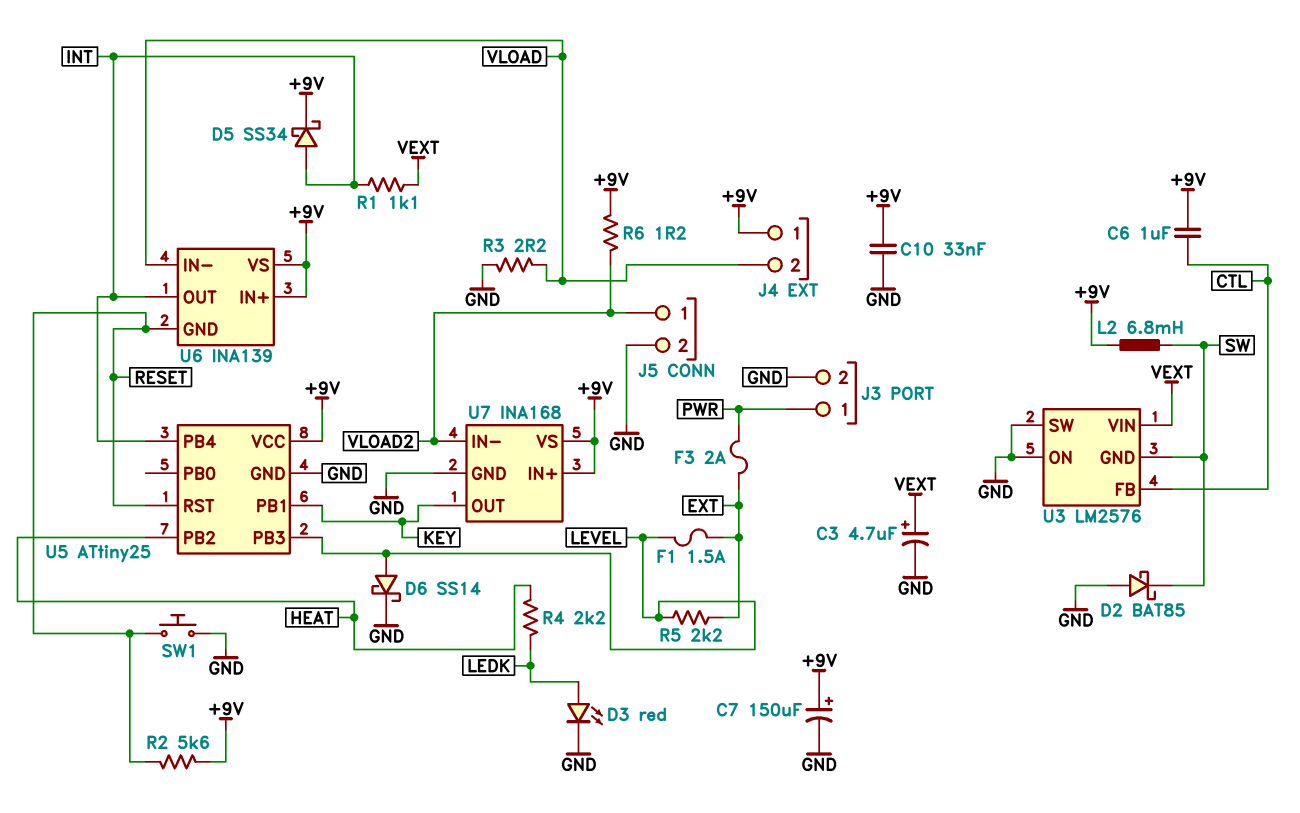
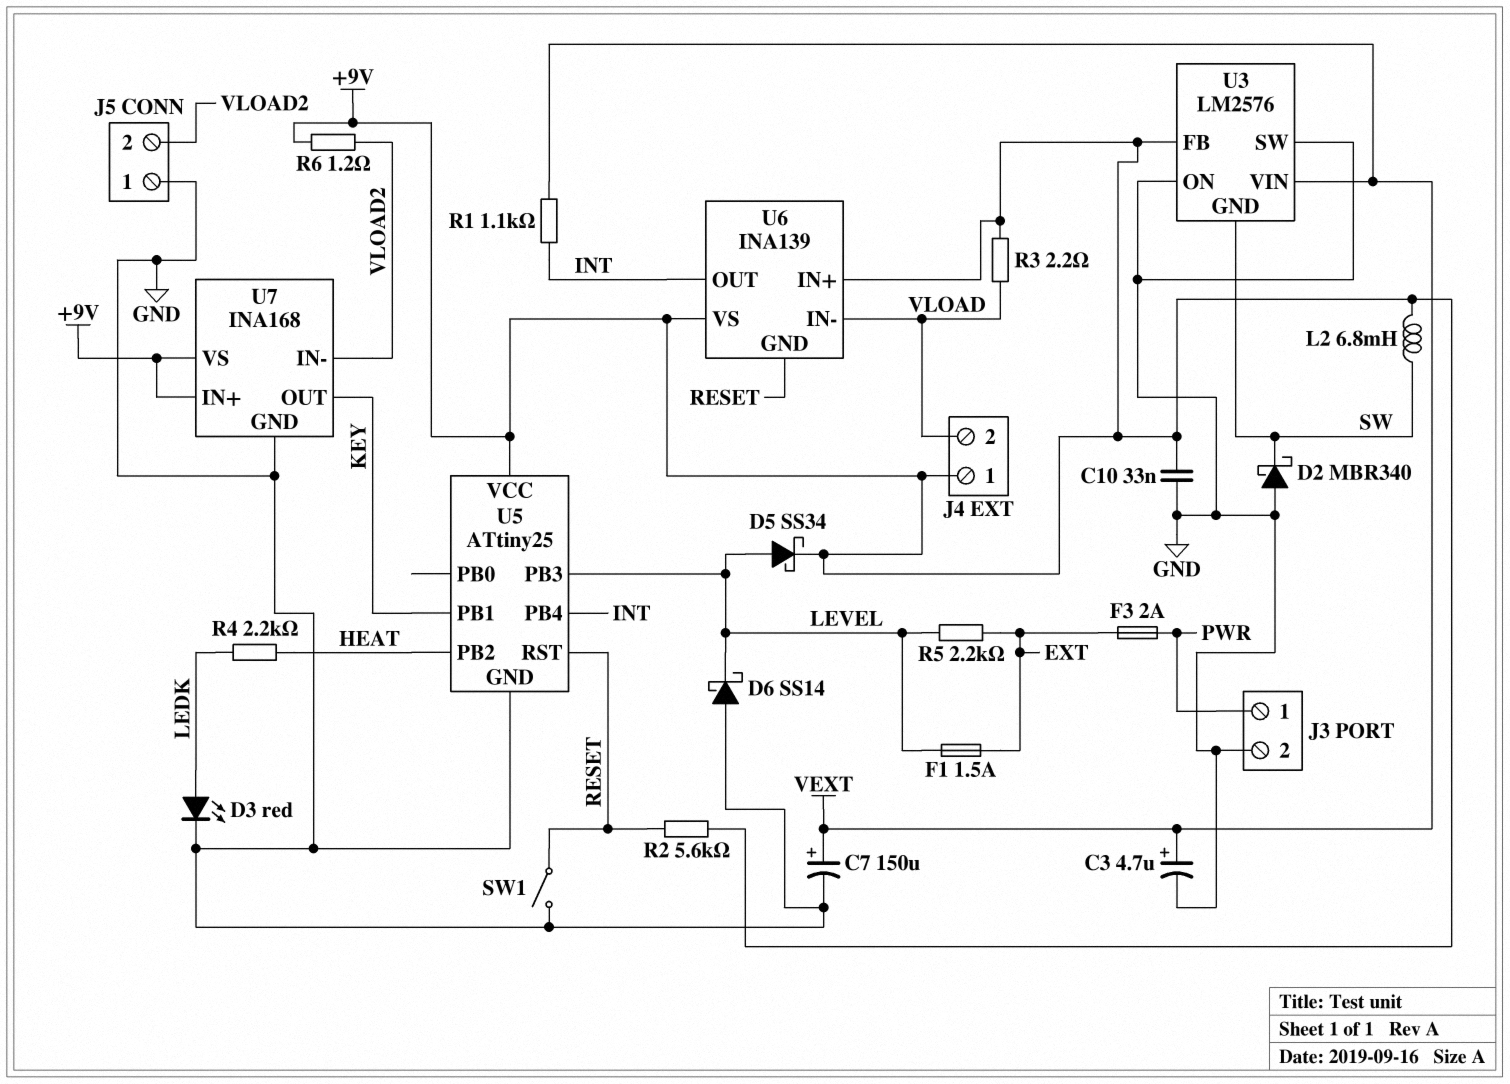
C6: 1uF (+9V, CTL) -> none
C7: 150uF (plus +9V, minus GND) -> 150uF (plus VEXT, minus GND)
D2: schottky BAT85 (A GND, K SW) -> schottky MBR340 (A GND, K SW)
D5: schottky SS34 (A INT, K +9V) -> schottky SS34 (A LEVEL, K +9V)
D6: schottky SS14 (A LEVEL, K GND) -> schottky SS14 (A GND, K LEVEL)
J5 pin 1: VLOAD2 -> GND
J5 pin 2: GND -> VLOAD2
R3: 2.2 (GND, VLOAD) -> 2.2 (+9V, VLOAD)
SW1: button (GND, RESET) -> switch (GND, RESET)
U3 pin FB: CTL -> +9V

